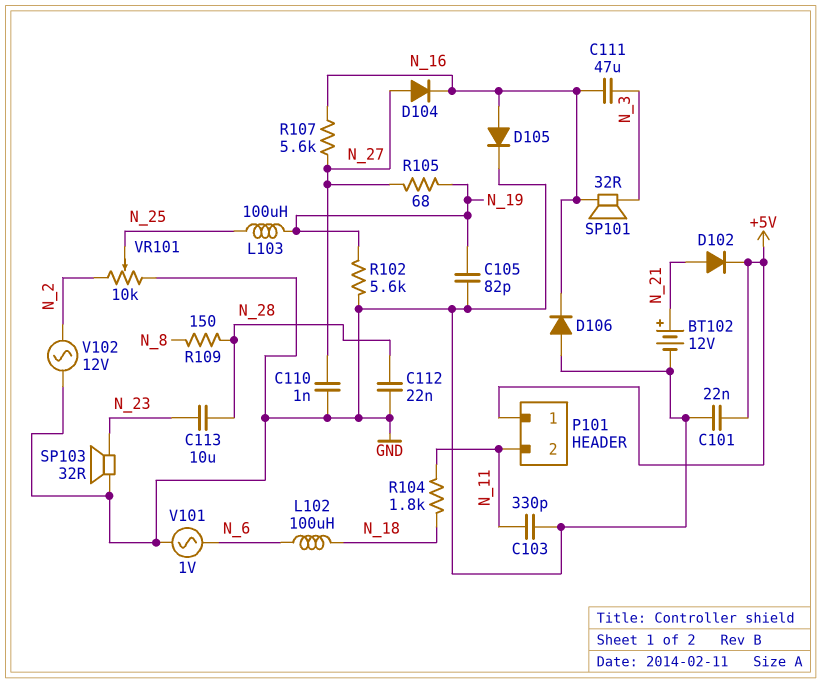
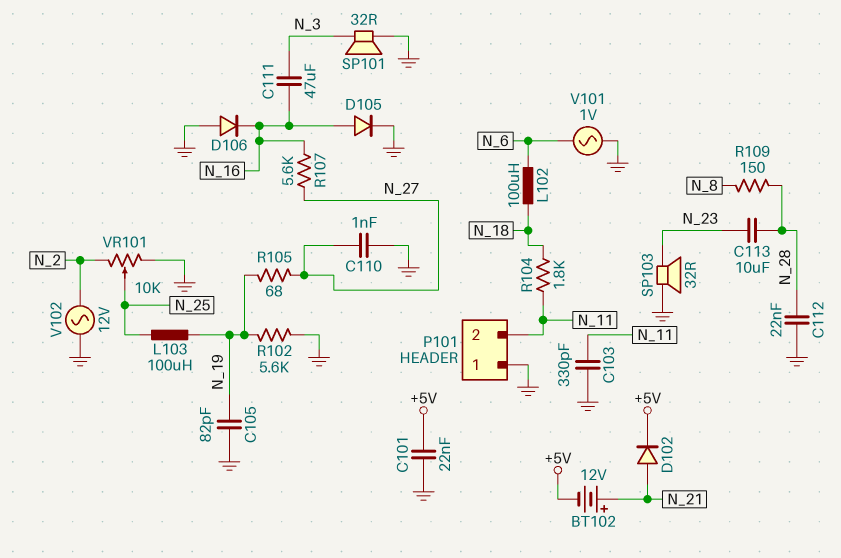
BT102: 12V (plus N_21, minus GND) -> 12V (plus N_21, minus +5V)
D104: diode (A N_27, K N_16) -> none
P101 pin 1: +5V -> GND
SP101: speaker 32R (N_3, N_16) -> speaker 32R (GND, N_3)

